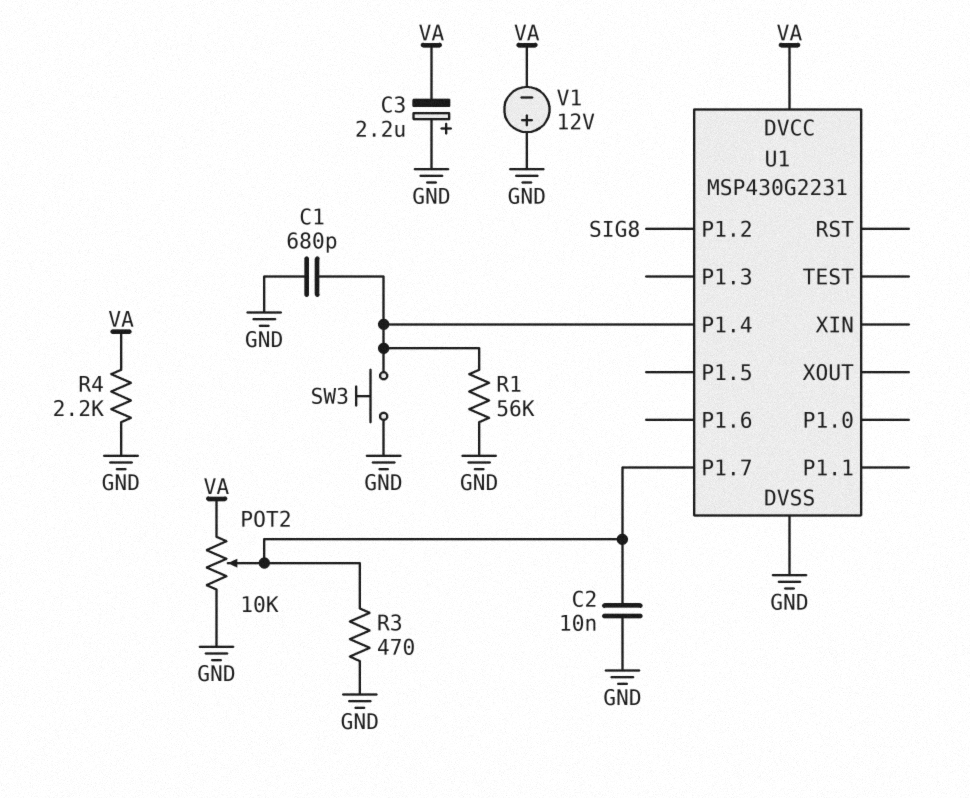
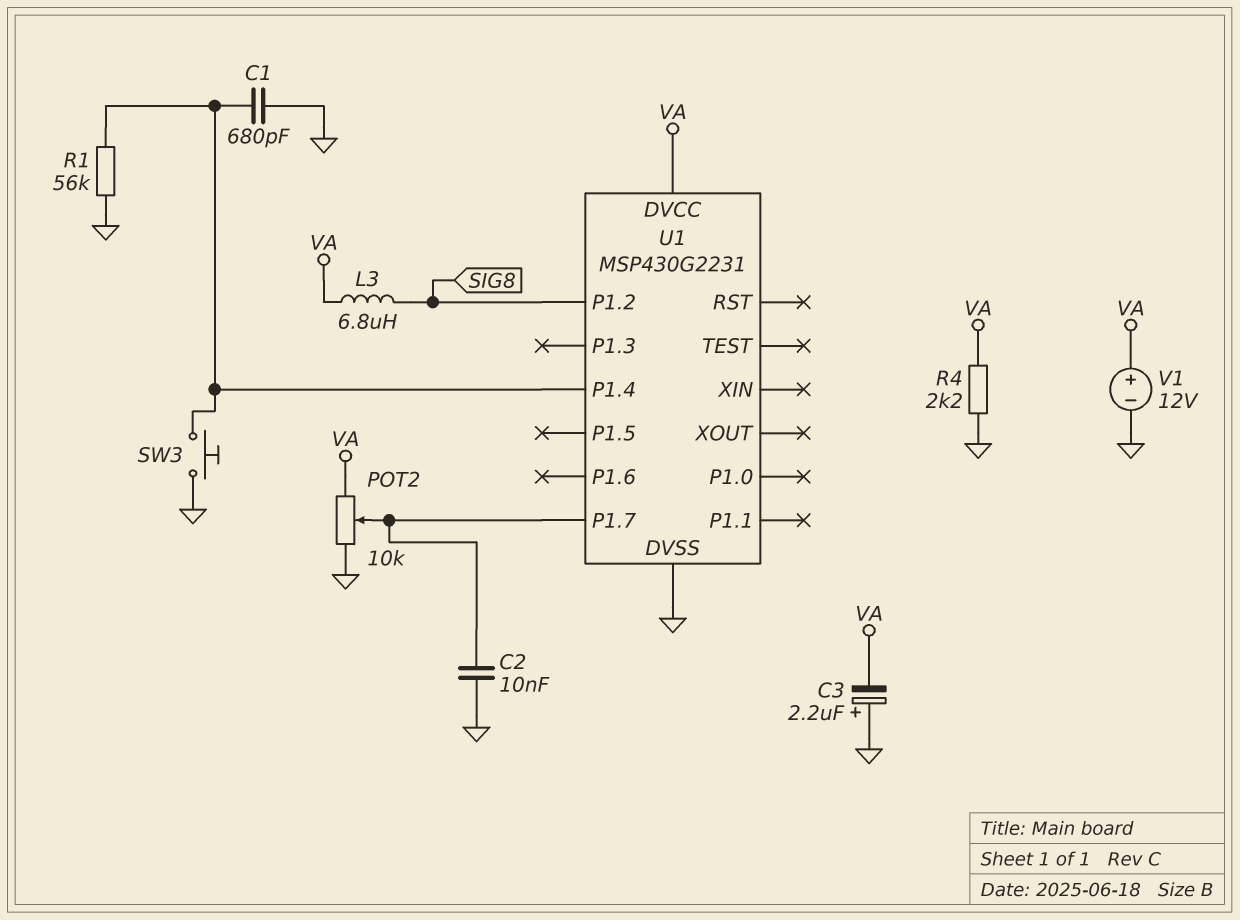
L3: none -> 6.8uH (SIG8, VA)
R3: 470 (GND, U1/P1.7) -> none
V1: 12V (plus GND, minus VA) -> 12V (plus VA, minus GND)

